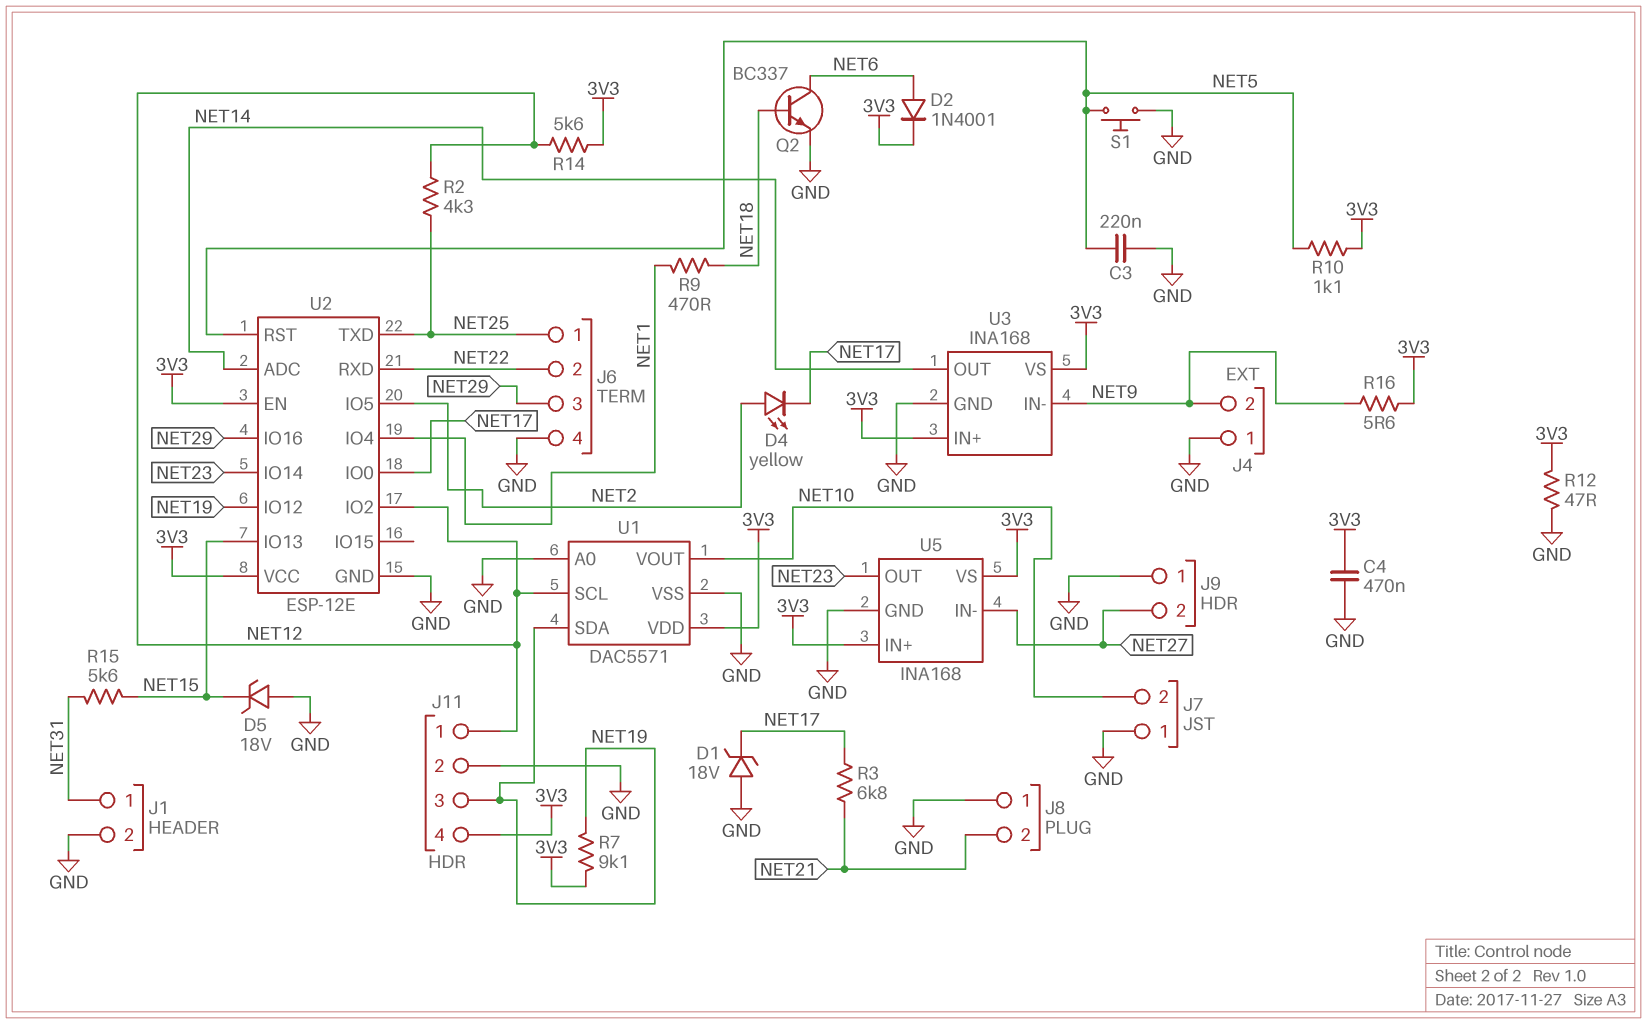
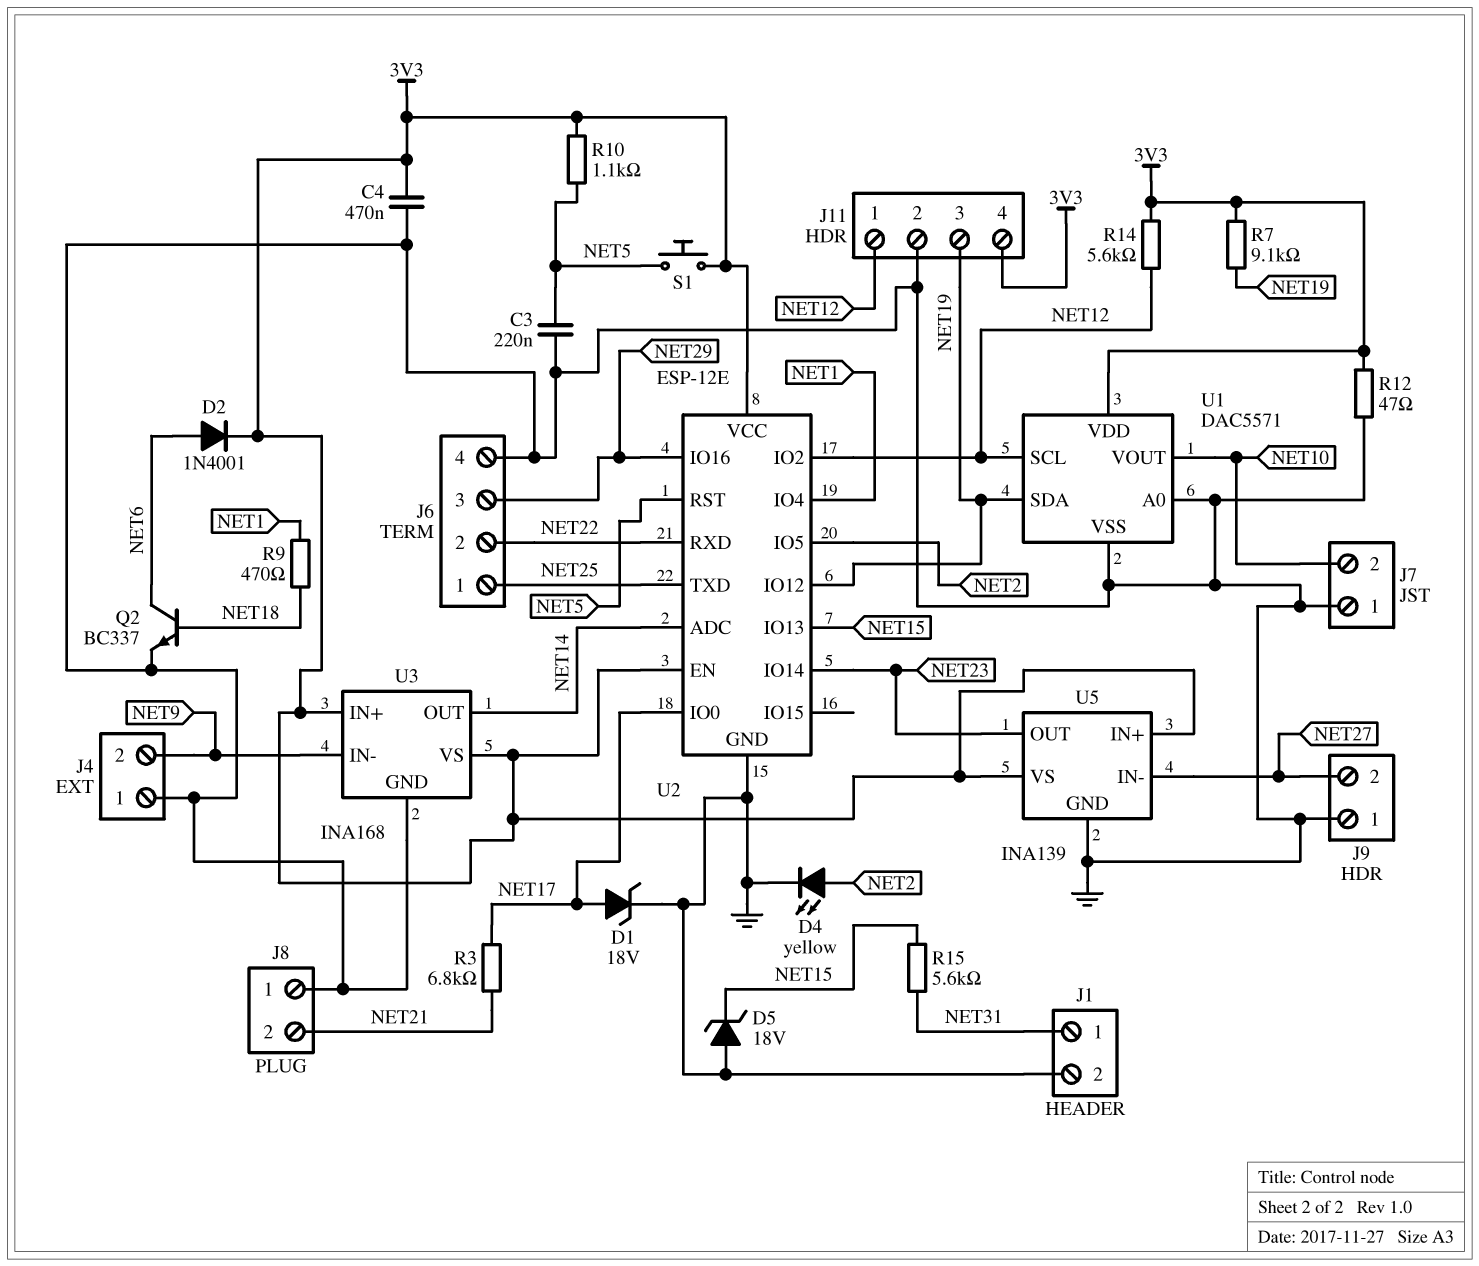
D1: zener 18V (A GND, K NET17) -> zener 18V (A NET17, K GND)
D4: LED yellow (A NET2, K NET17) -> LED yellow (A NET2, K GND)
R2: 4.3k (NET12, NET25) -> none
R16: 5.6 (3V3, NET9) -> none
S1: button (GND, NET5) -> button (3V3, NET5)
U5: INA168 -> INA139

